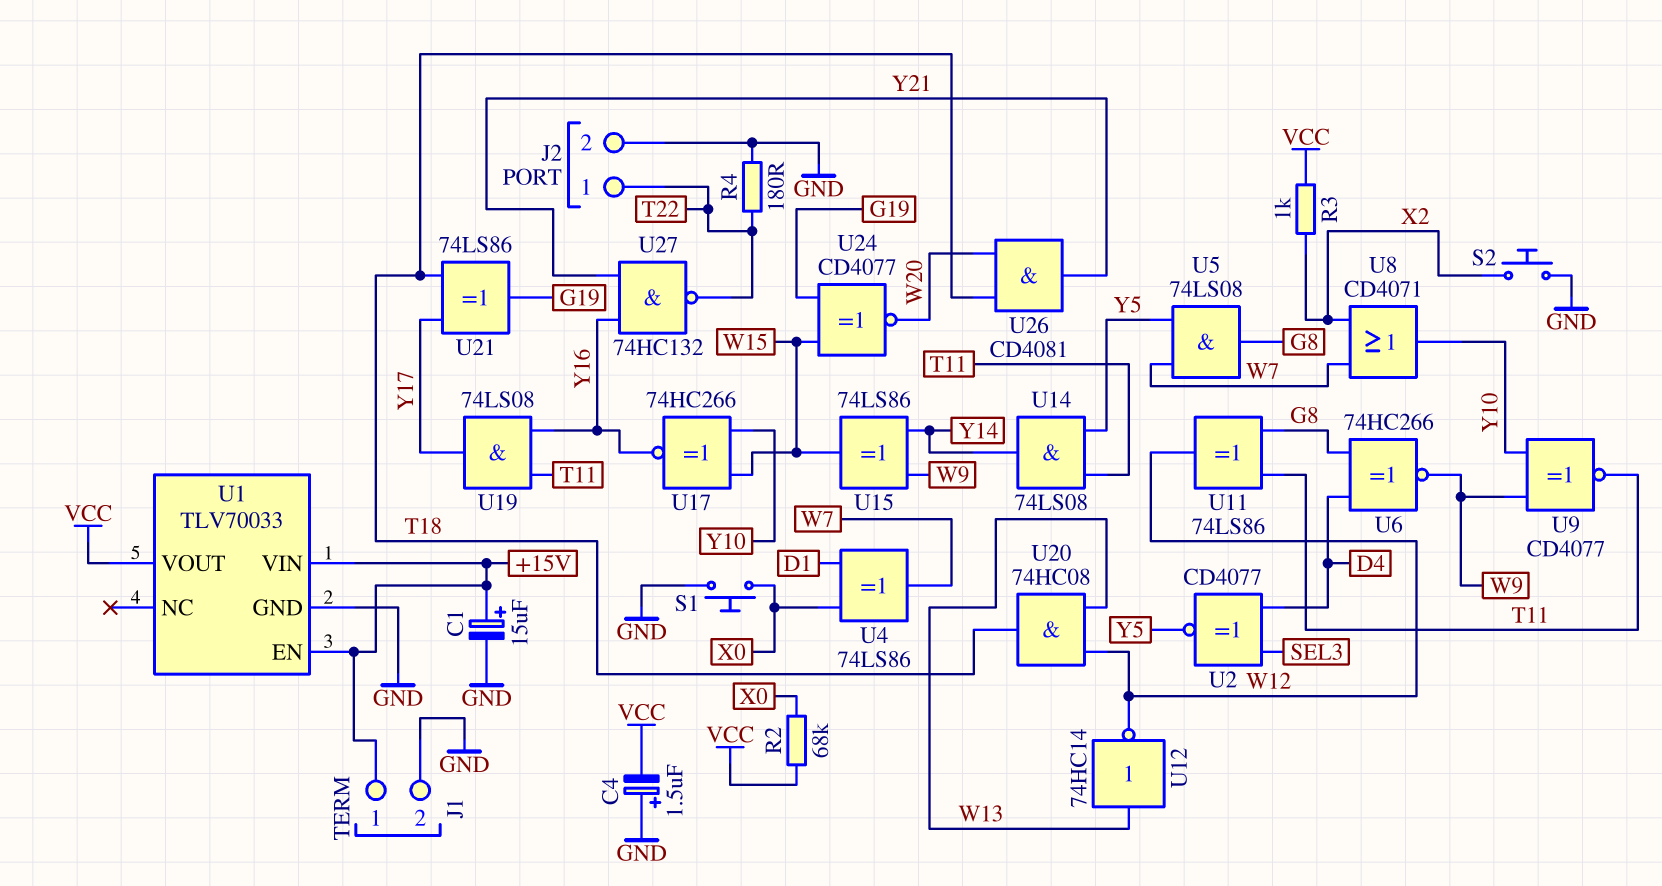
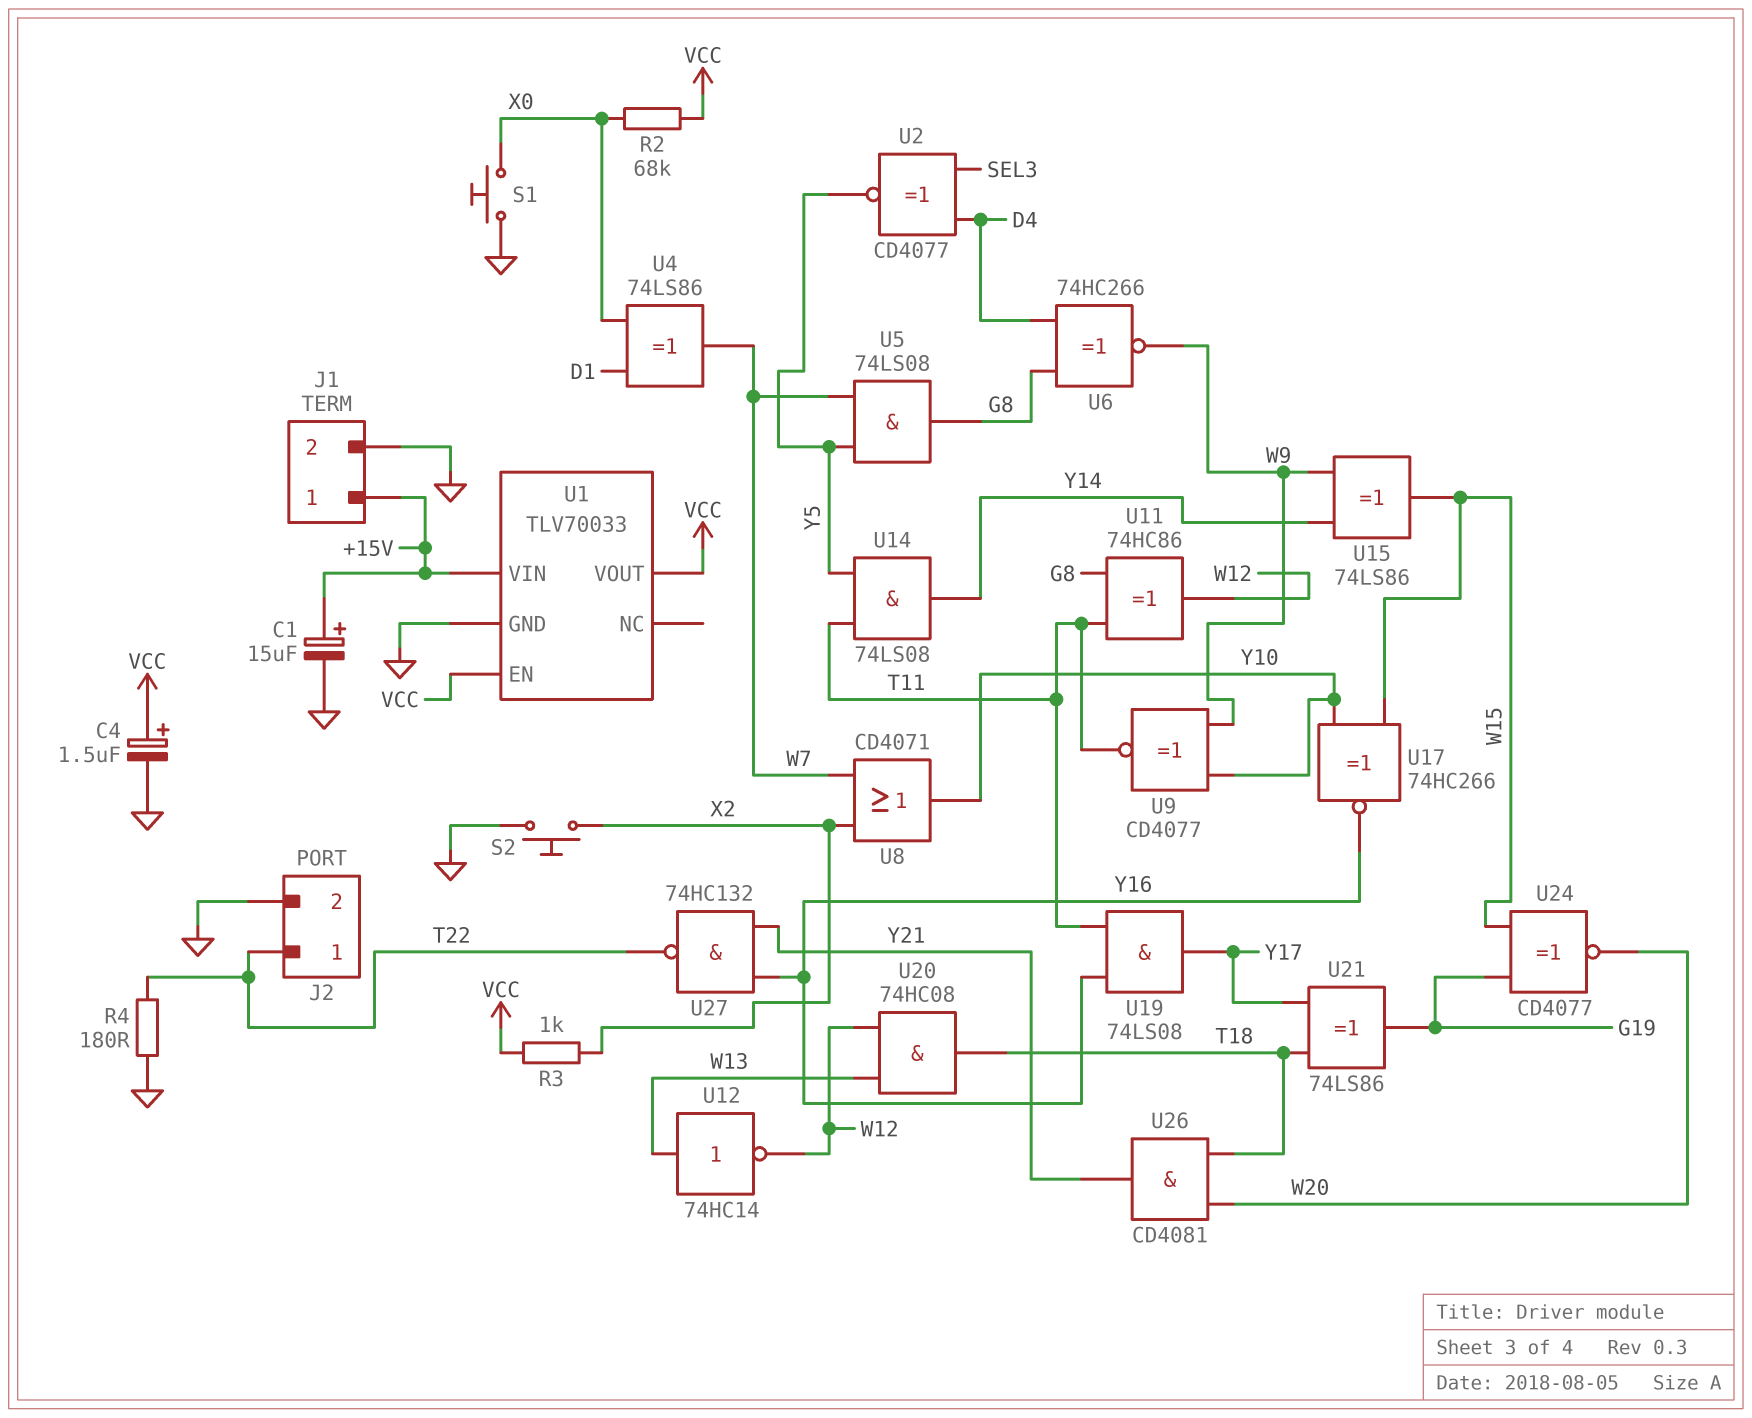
C4: 1.5uF (plus GND, minus VCC) -> 1.5uF (plus VCC, minus GND)
U1 pin EN: +15V -> VCC
U11: XOR 74LS86 (in G8, in T11, out W12) -> XOR 74HC86 (in G8, in T11, out W12)

